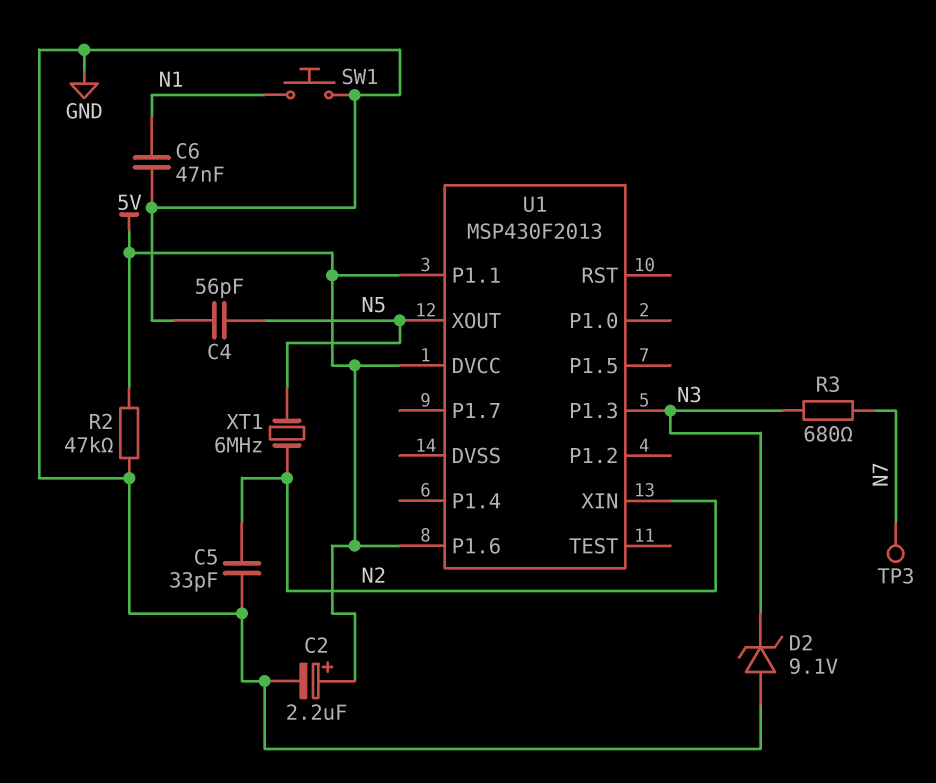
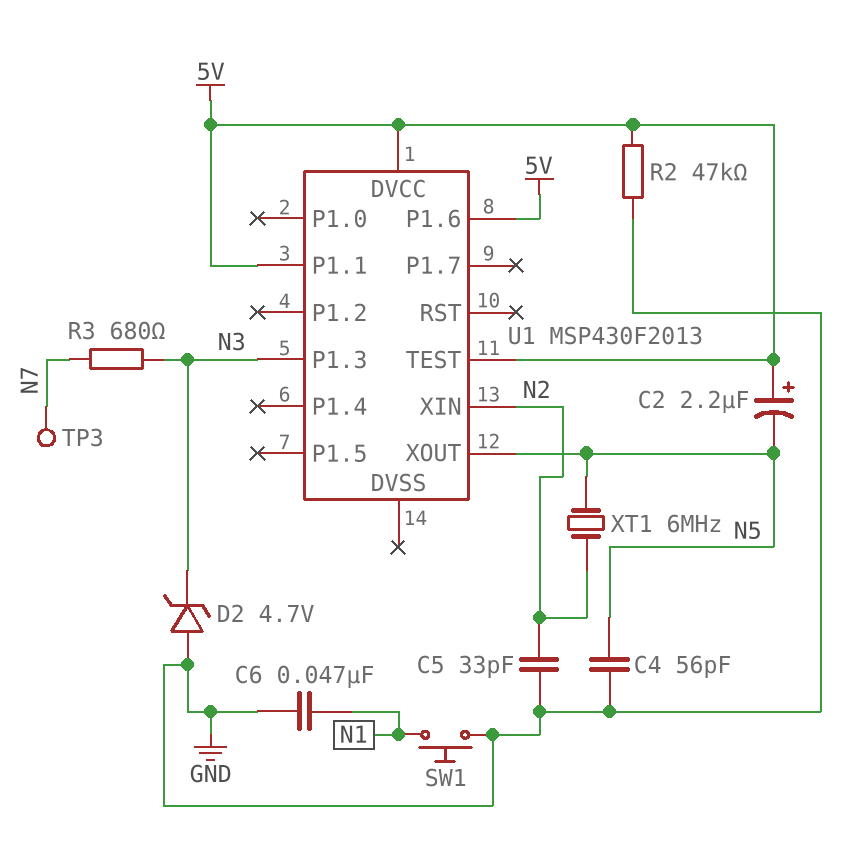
C2: 2.2uF (plus 5V, minus GND) -> 2.2uF (plus 5V, minus N5)
D2: zener 9.1V (A GND, K N3) -> zener 4.7V (A GND, K N3)
U1 pin TEST: none -> 5V

